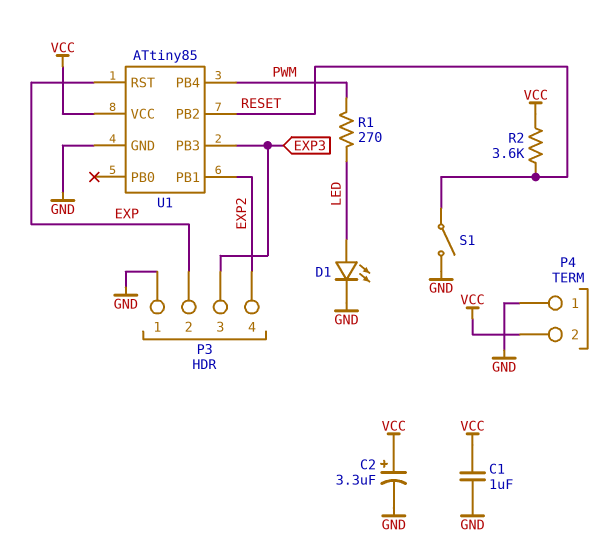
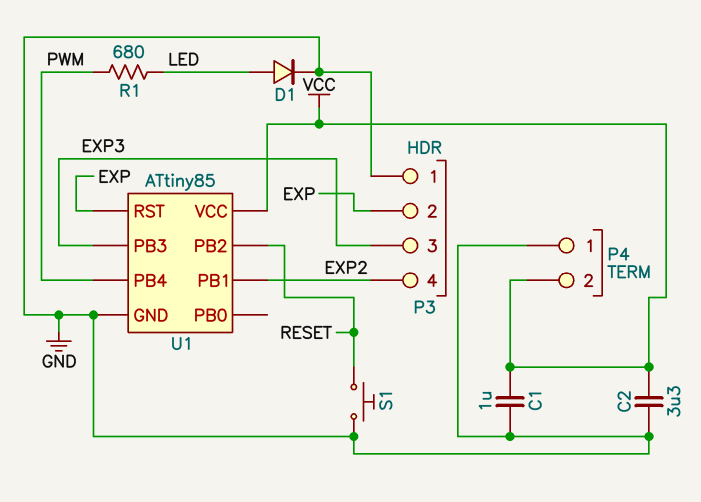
C2: 3.3uF (plus VCC, minus GND) -> 3.3uF (GND, VCC)
D1: LED (A LED, K GND) -> diode (A LED, K GND)
R1: 270 (LED, PWM) -> 680 (LED, PWM)
R2: 3.6k (RESET, VCC) -> none
S1: switch (GND, RESET) -> button (GND, RESET)

